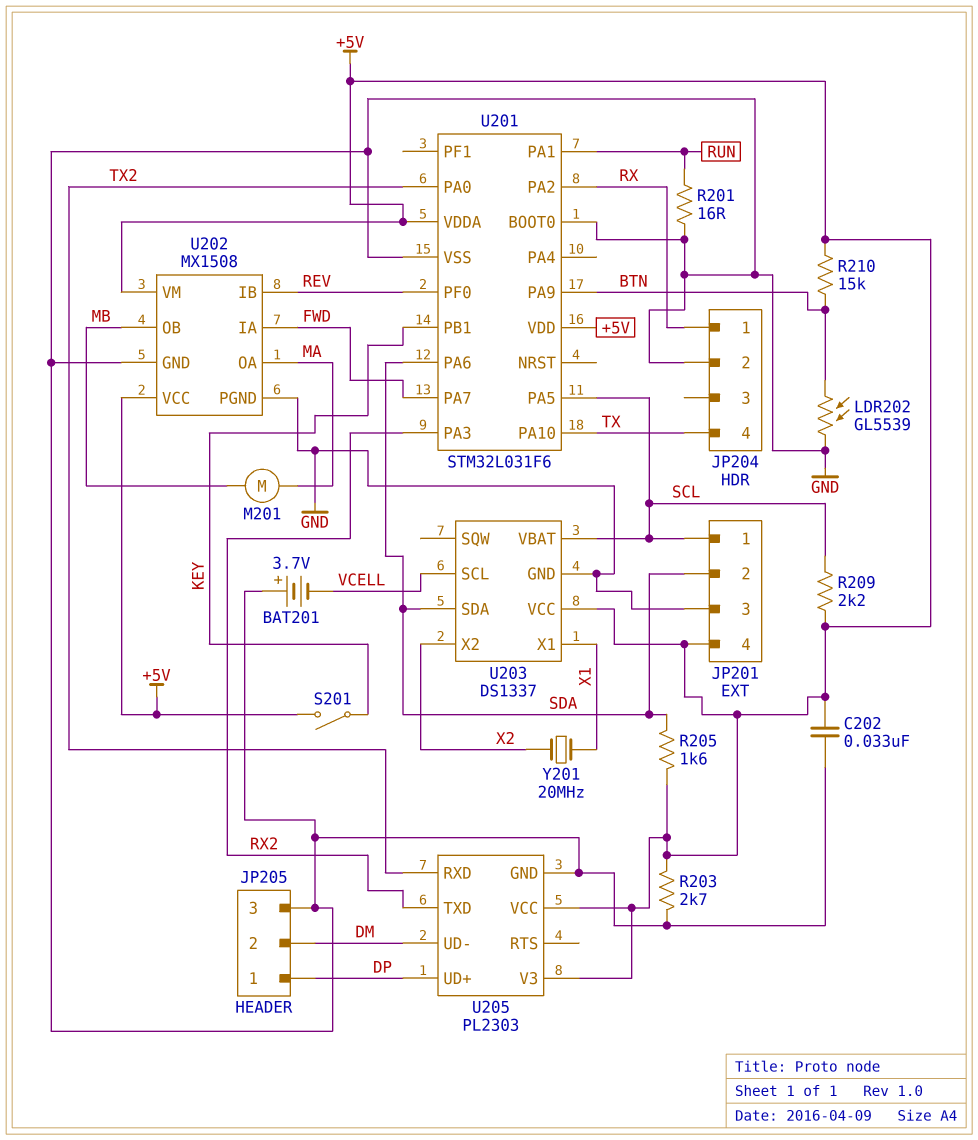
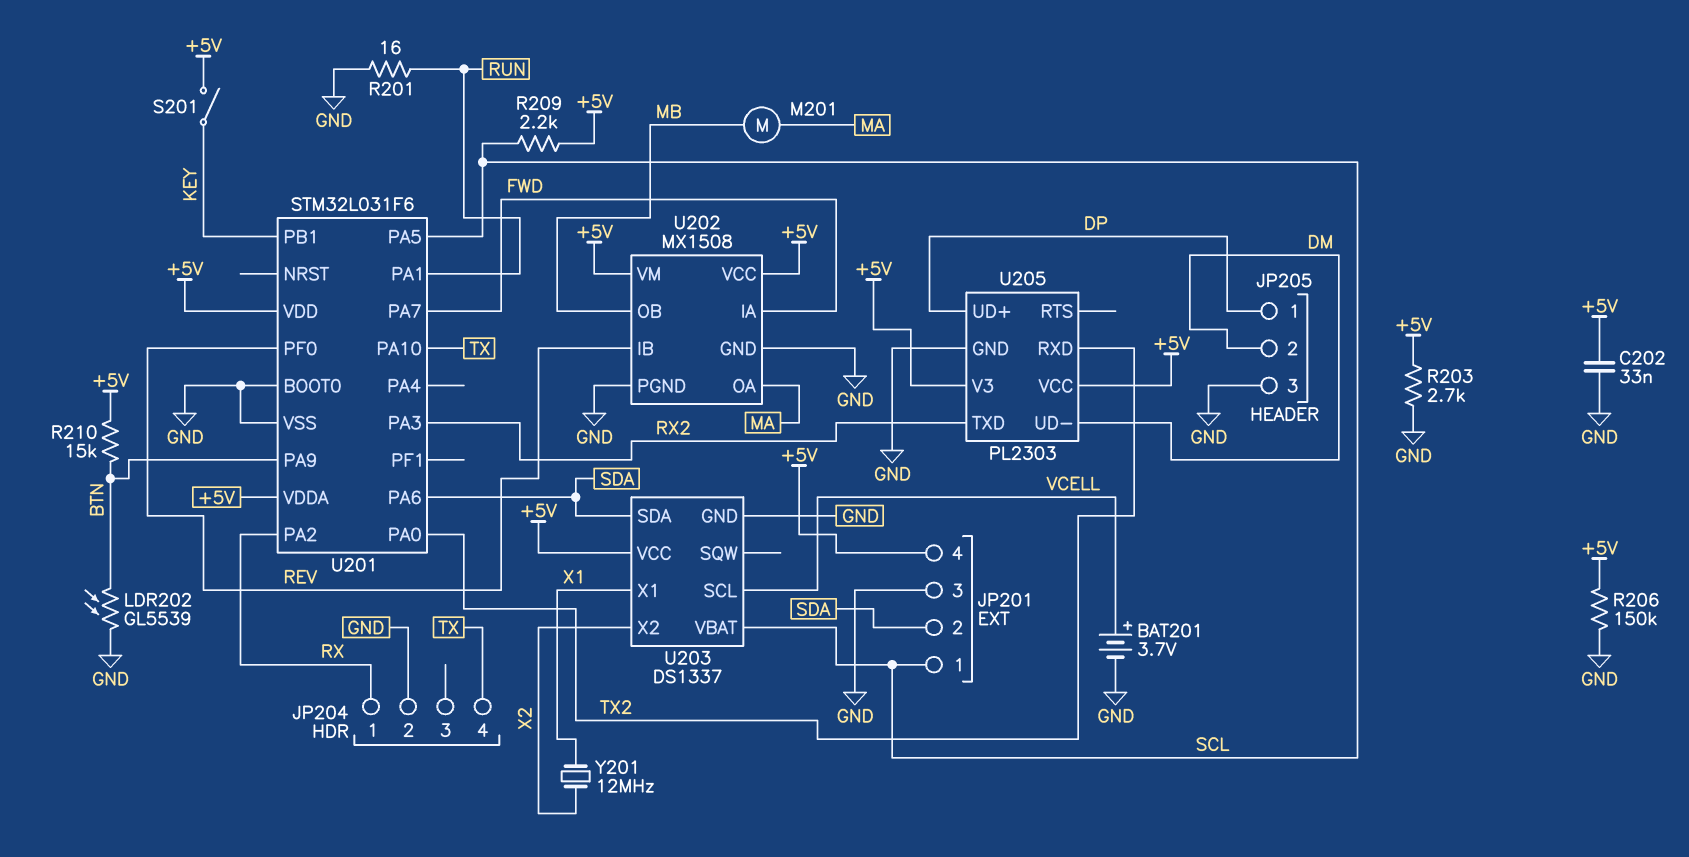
BAT201: 3.7V (plus GND, minus VCELL) -> 3.7V (plus VCELL, minus GND)
R205: 1.6k (+5V, SDA) -> none
R206: none -> 150k (+5V, GND)
Y201: 20MHz (X1, X2) -> 12MHz (X1, X2)

